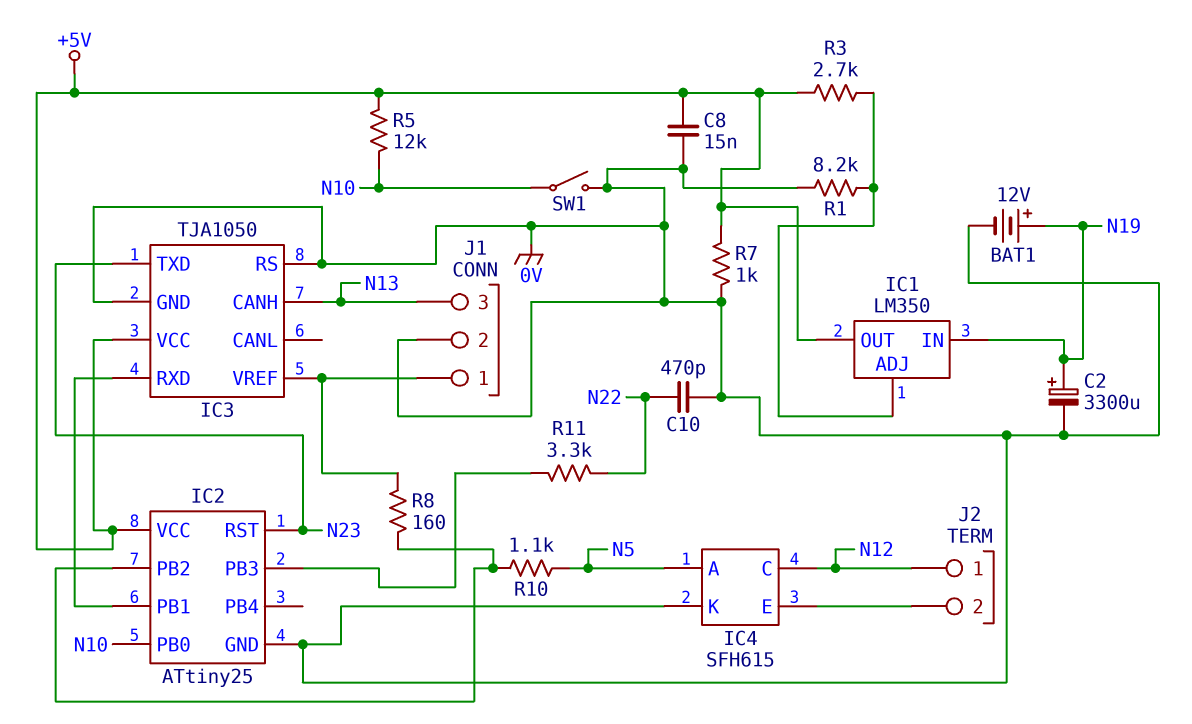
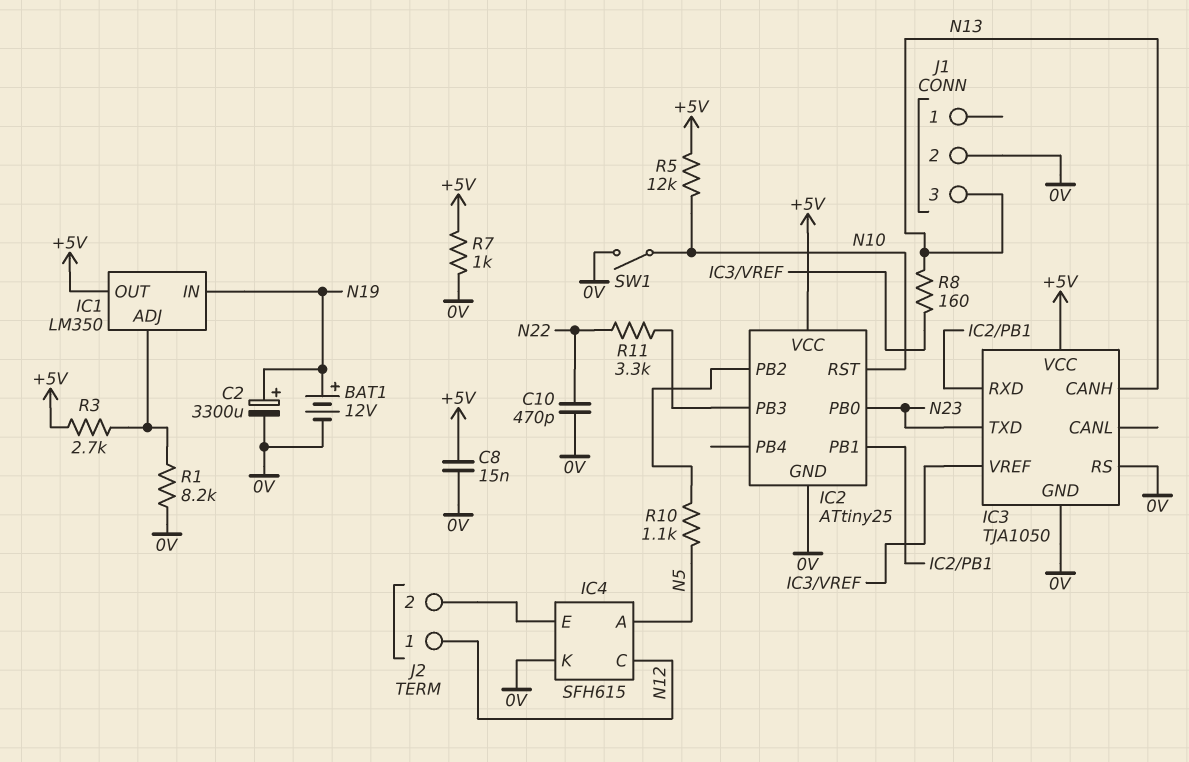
IC2 pin PB0: N10 -> N23
IC2 pin RST: N23 -> N10
J1 pin 1: IC3/VREF -> none
R8: 160 (IC2/PB2, IC3/VREF) -> 160 (IC3/VREF, N13)

